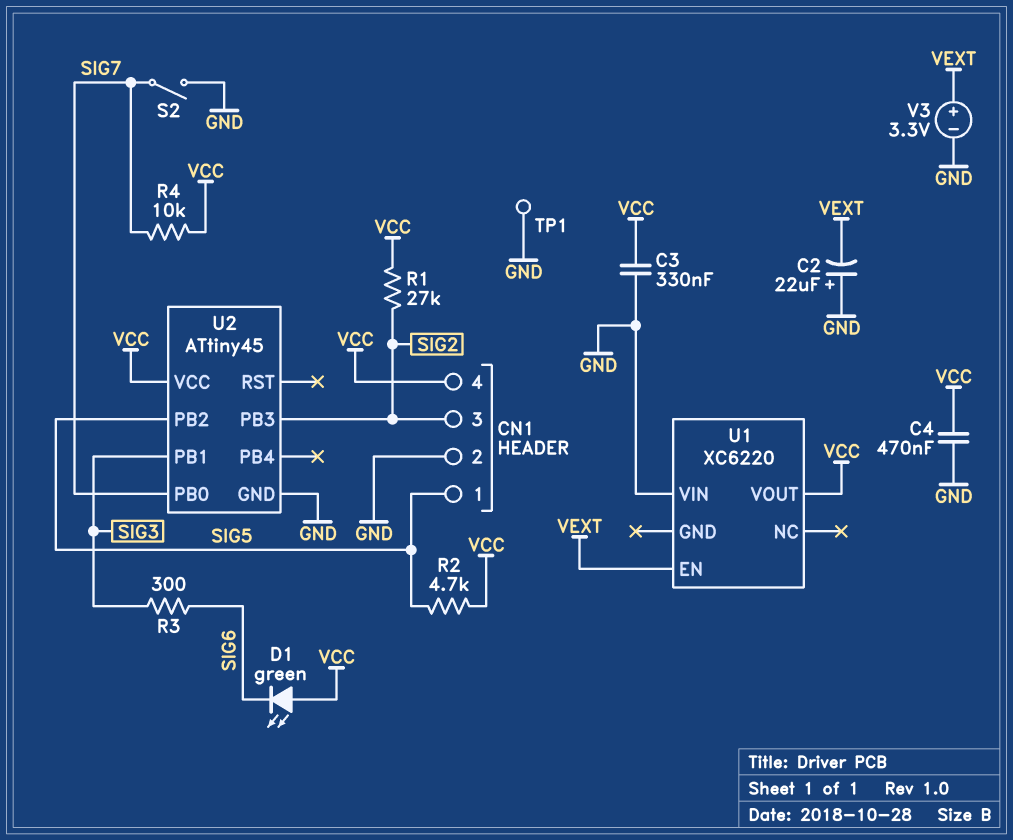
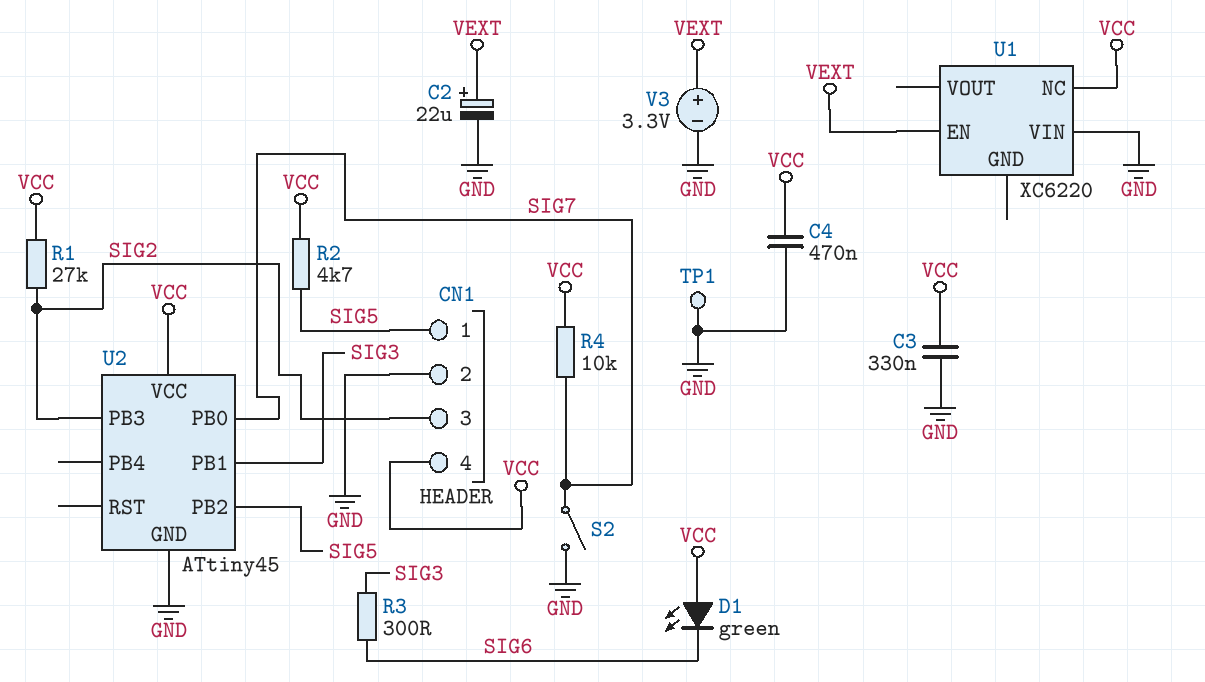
C2: 22uF (plus GND, minus VEXT) -> 22uF (plus VEXT, minus GND)
U1 pin NC: none -> VCC
U1 pin VOUT: VCC -> none

